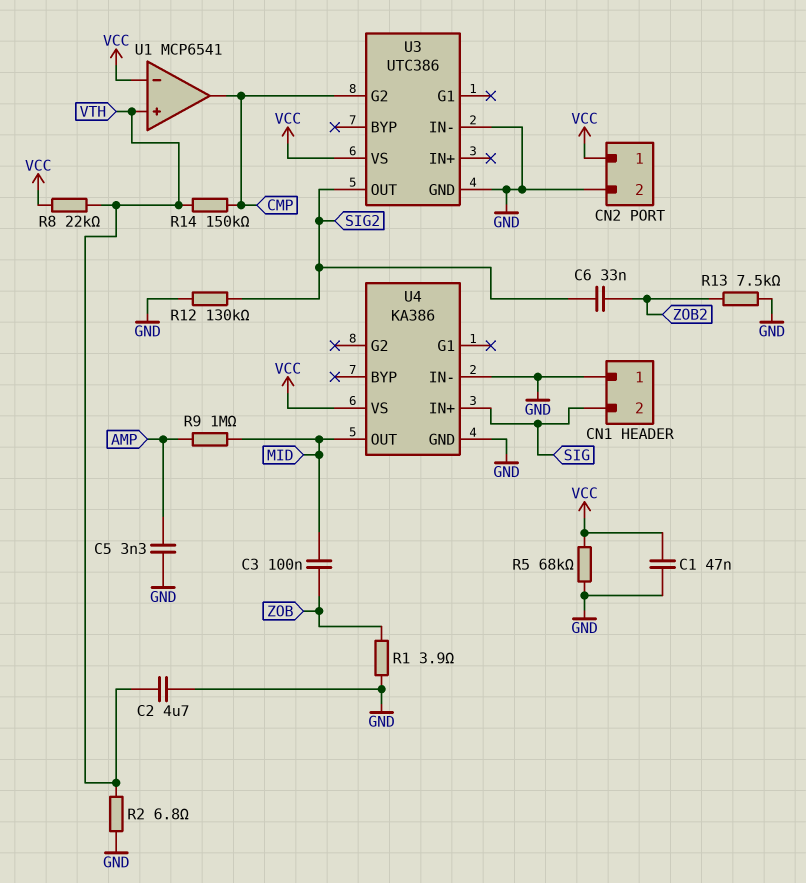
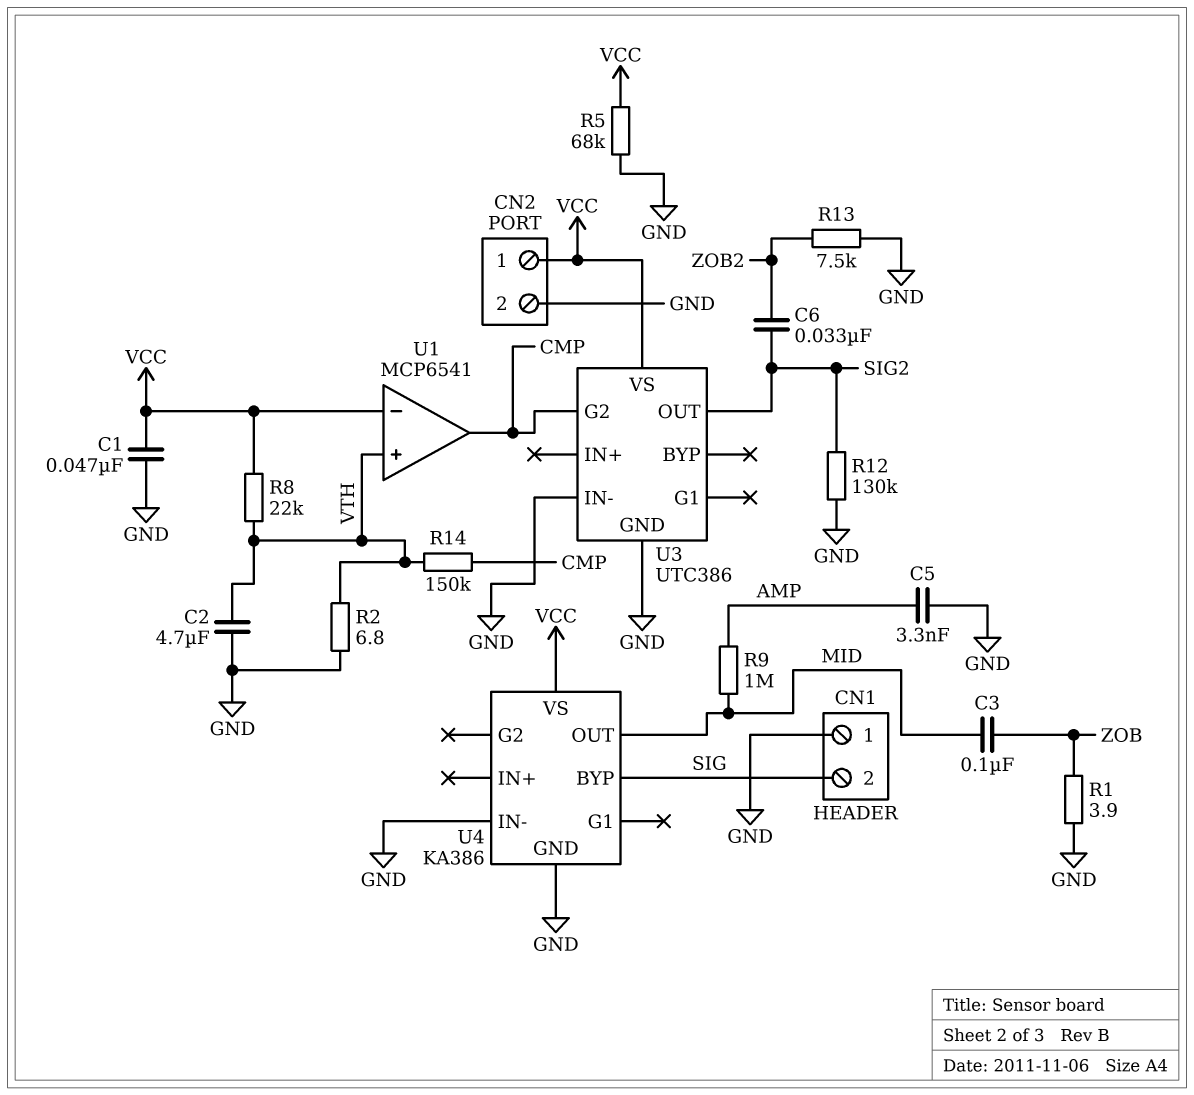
U4 pin BYP: none -> SIG
U4 pin IN+: SIG -> none

